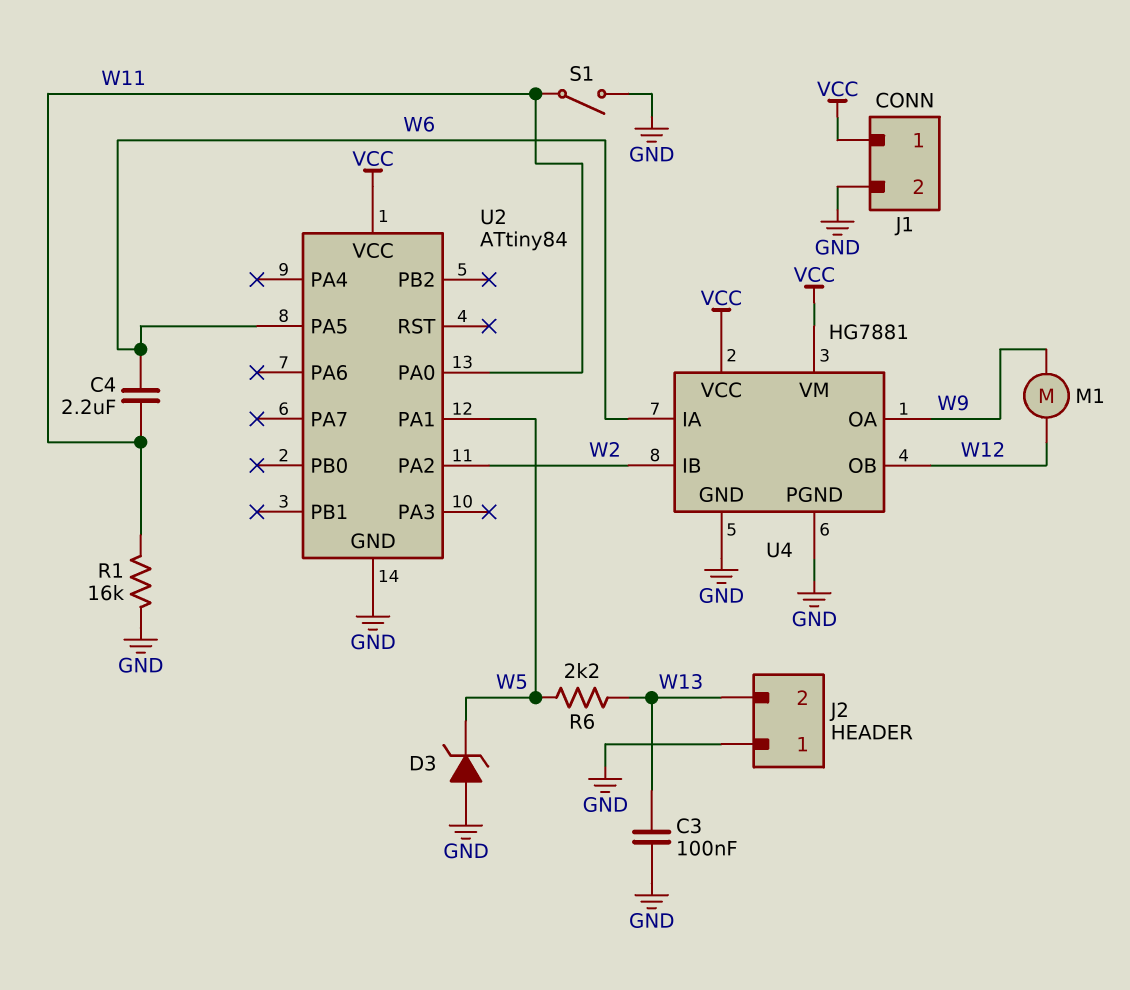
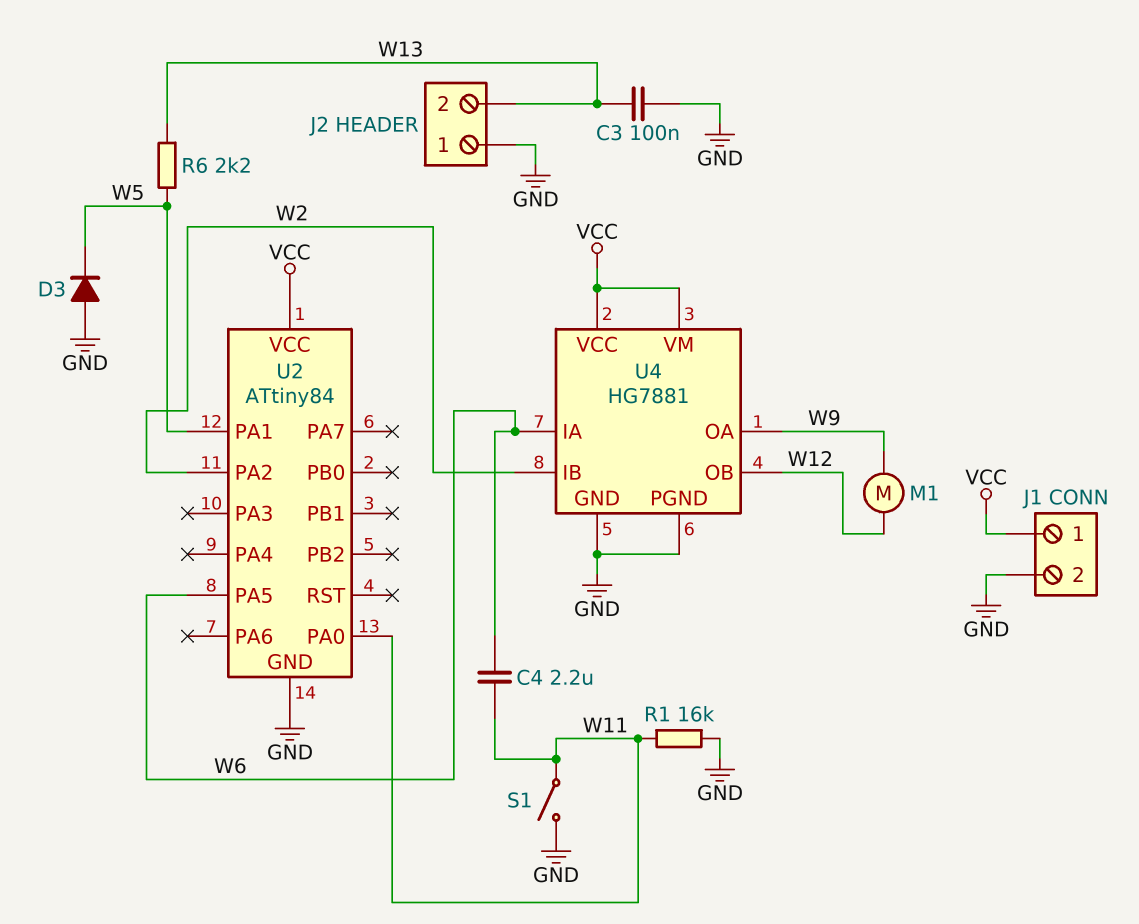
D3: zener (A GND, K W5) -> diode (A GND, K W5)

